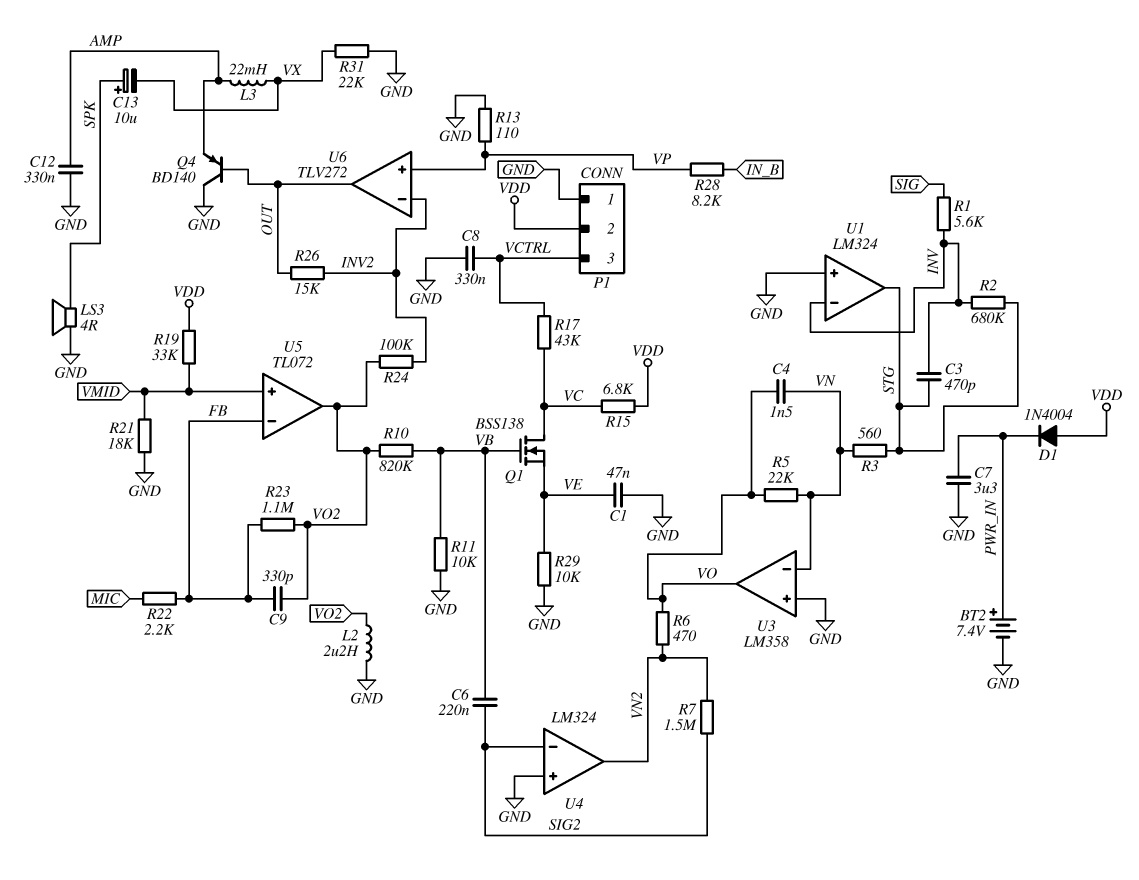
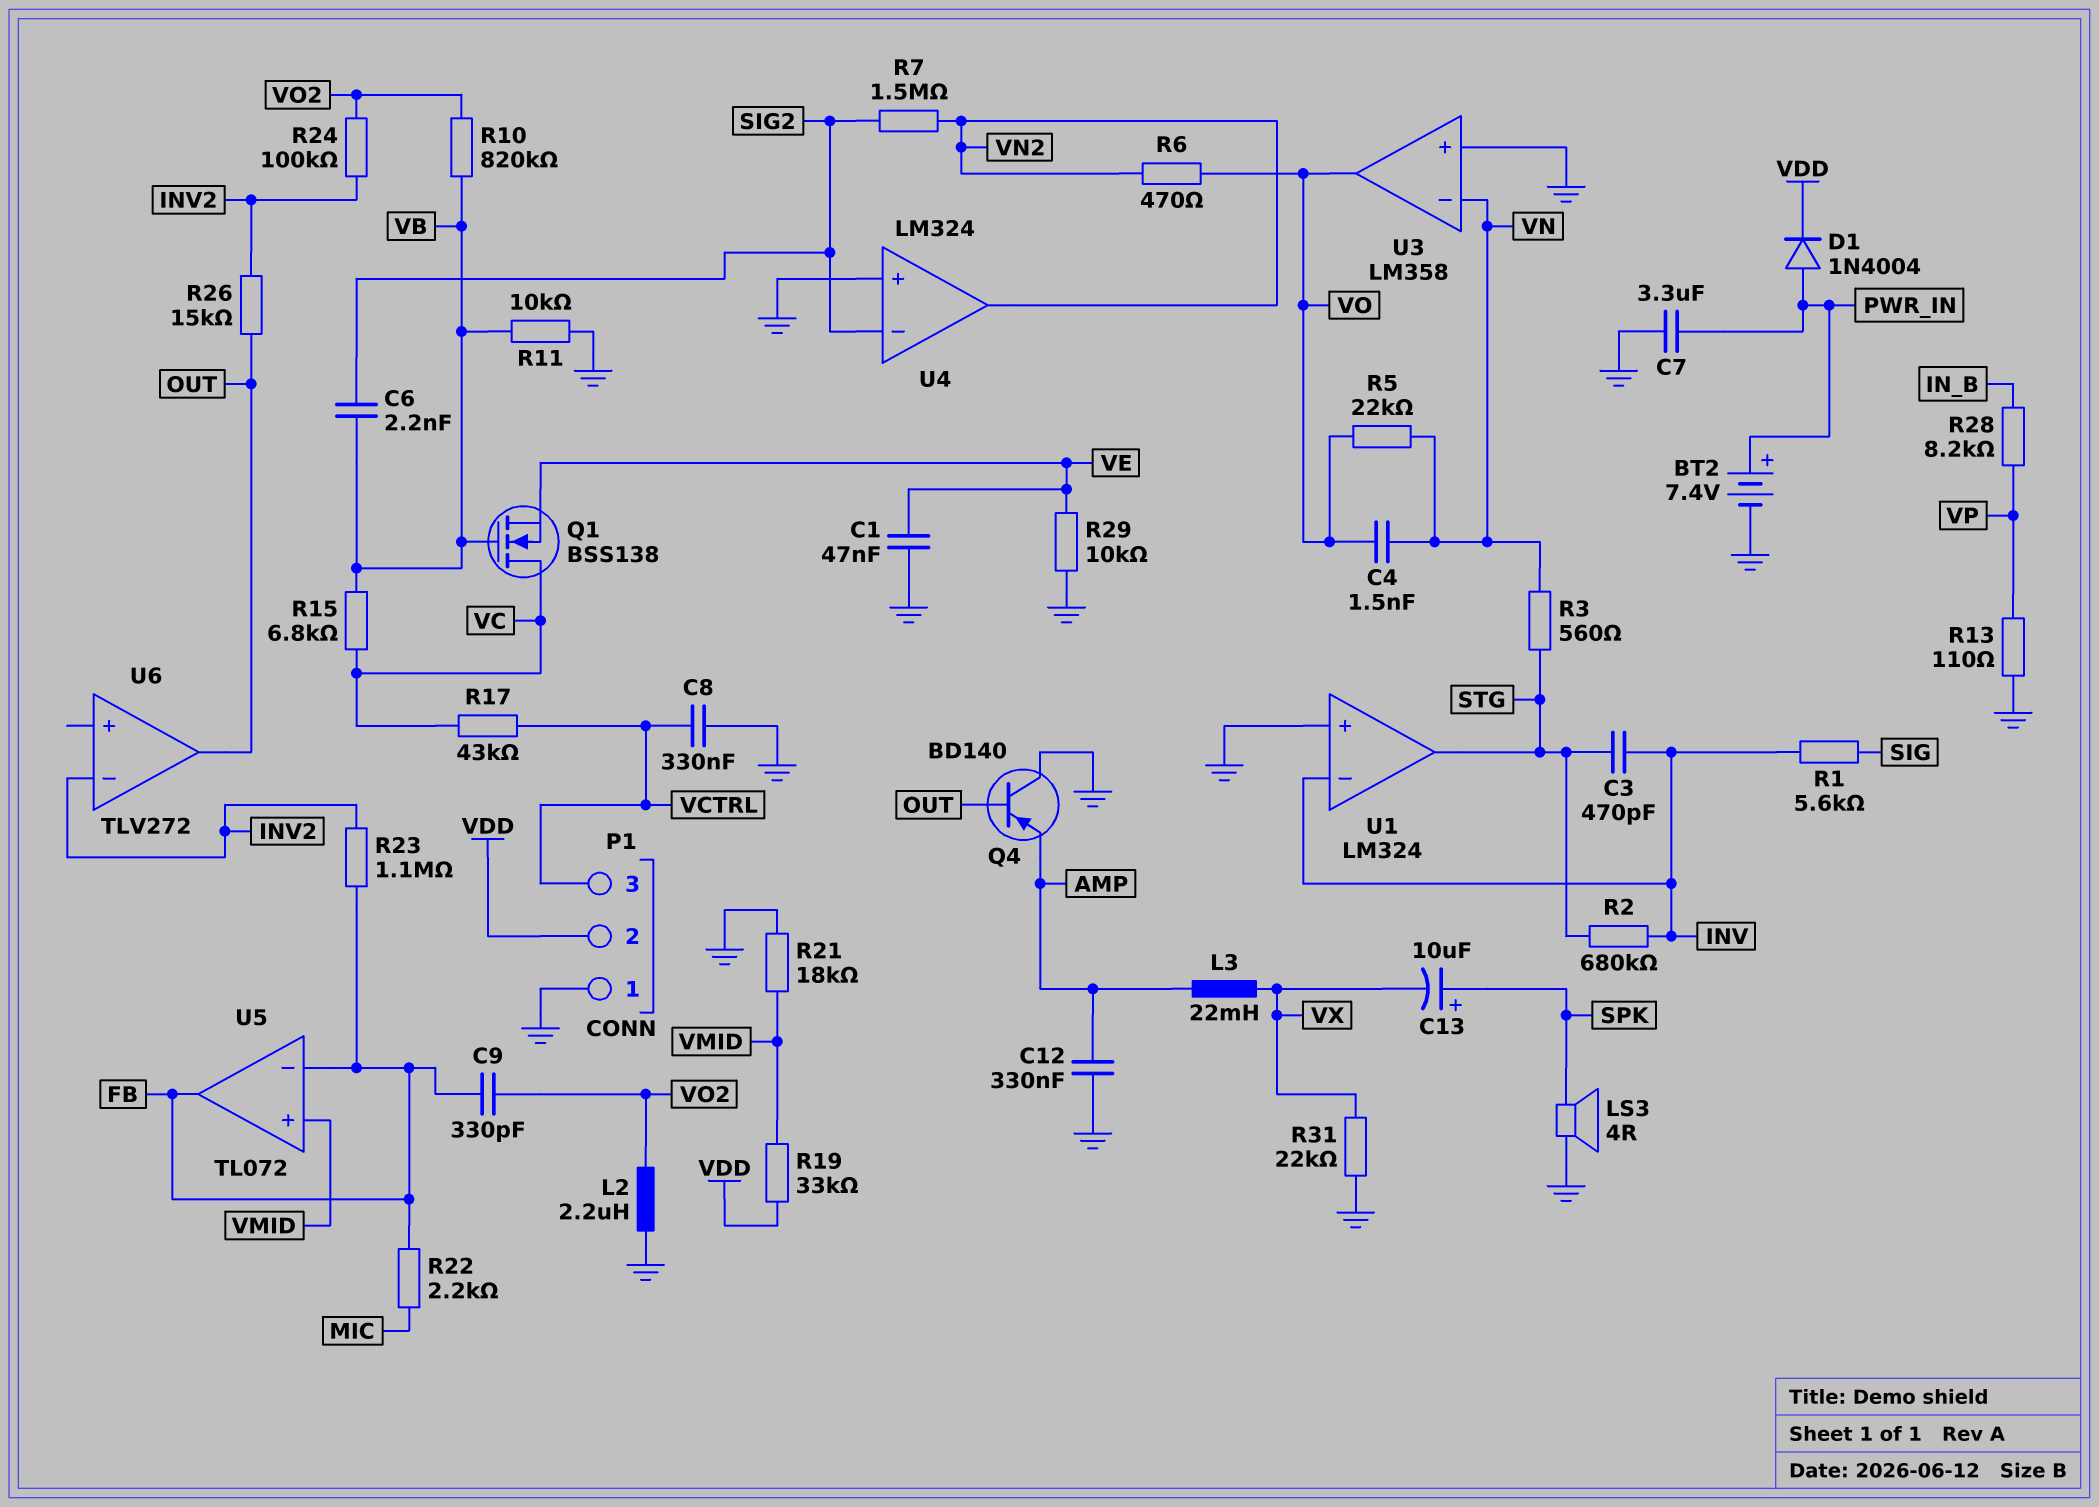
C6: 220nF (SIG2, VB) -> 2.2nF (SIG2, VB)
D1: diode 1N4004 (A VDD, K PWR_IN) -> diode 1N4004 (A PWR_IN, K VDD)
R15: 6.8k (VC, VDD) -> 6.8k (VB, VC)
R23: 1.1M (FB, VO2) -> 1.1M (FB, INV2)
U5 pin out: VO2 -> FB
U6 pin in+: VP -> none

